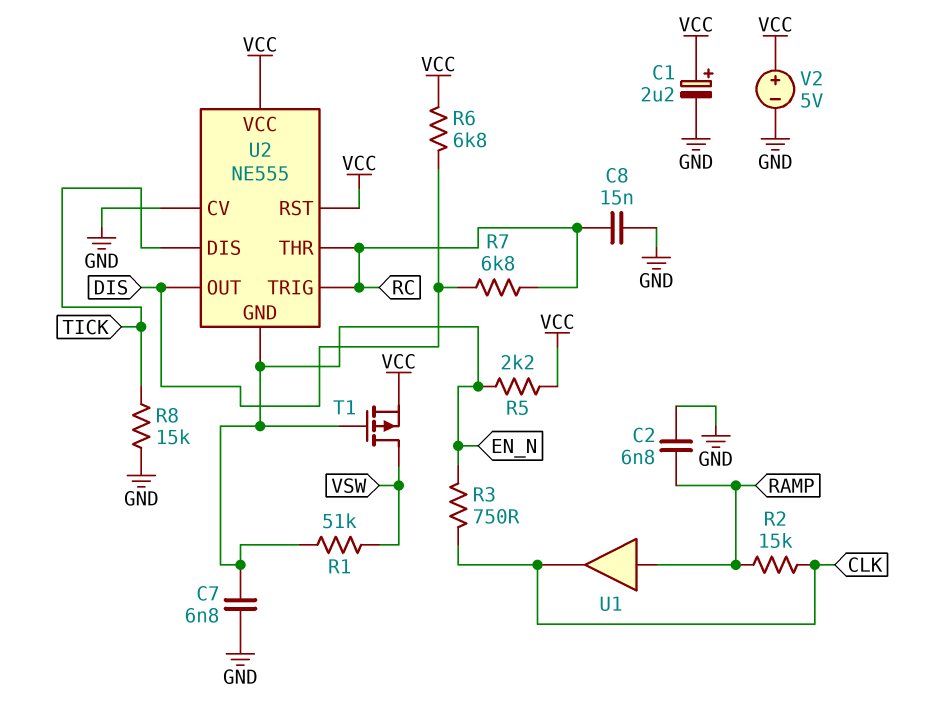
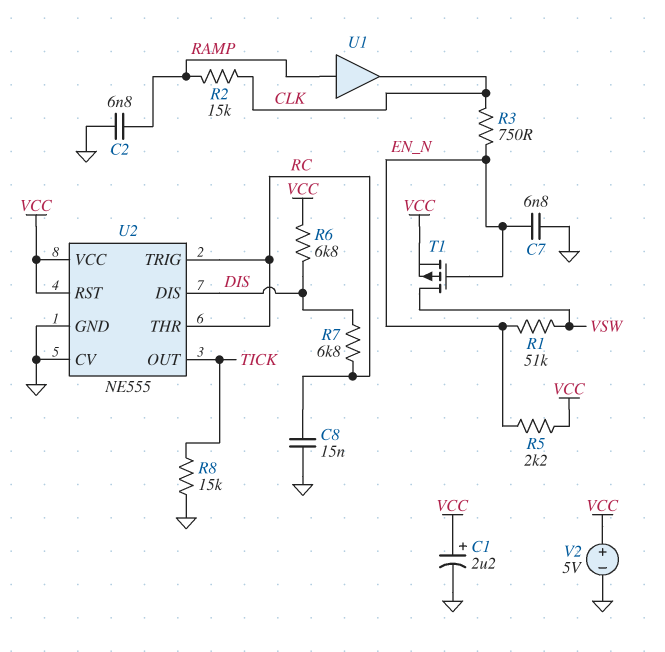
U2 pin DIS: TICK -> DIS
U2 pin GND: EN_N -> GND
U2 pin OUT: DIS -> TICK

